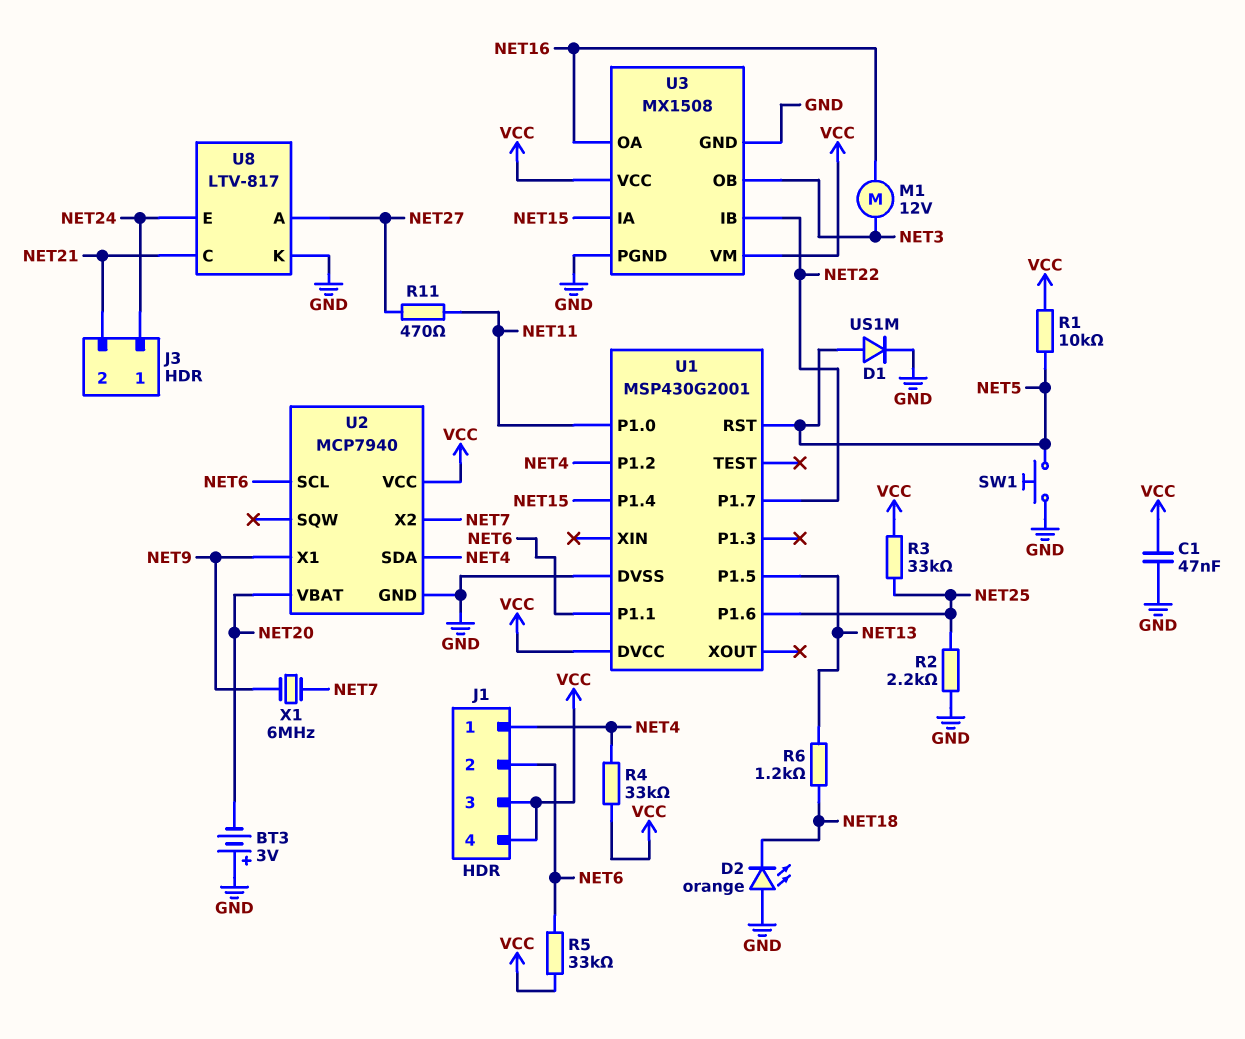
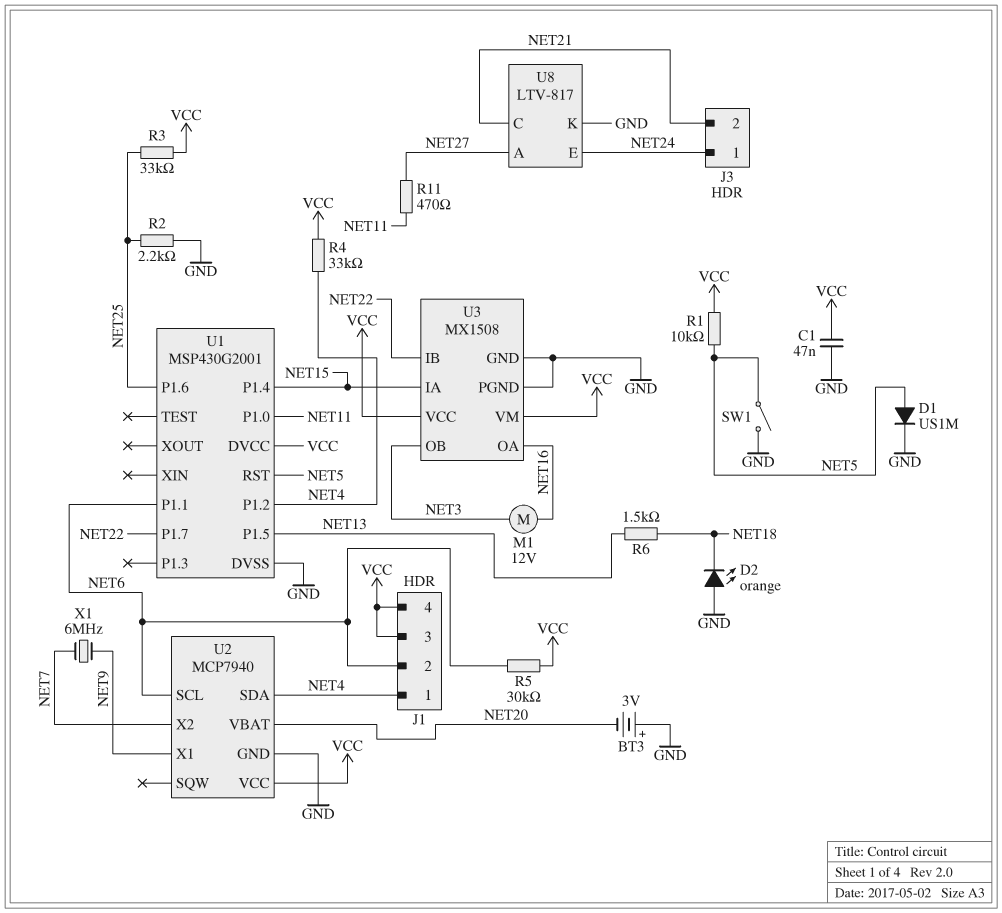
R5: 33k (NET6, VCC) -> 30k (NET6, VCC)
R6: 1.2k (NET13, NET18) -> 1.5k (NET13, NET18)
SW1: button (GND, NET5) -> switch (GND, NET5)

